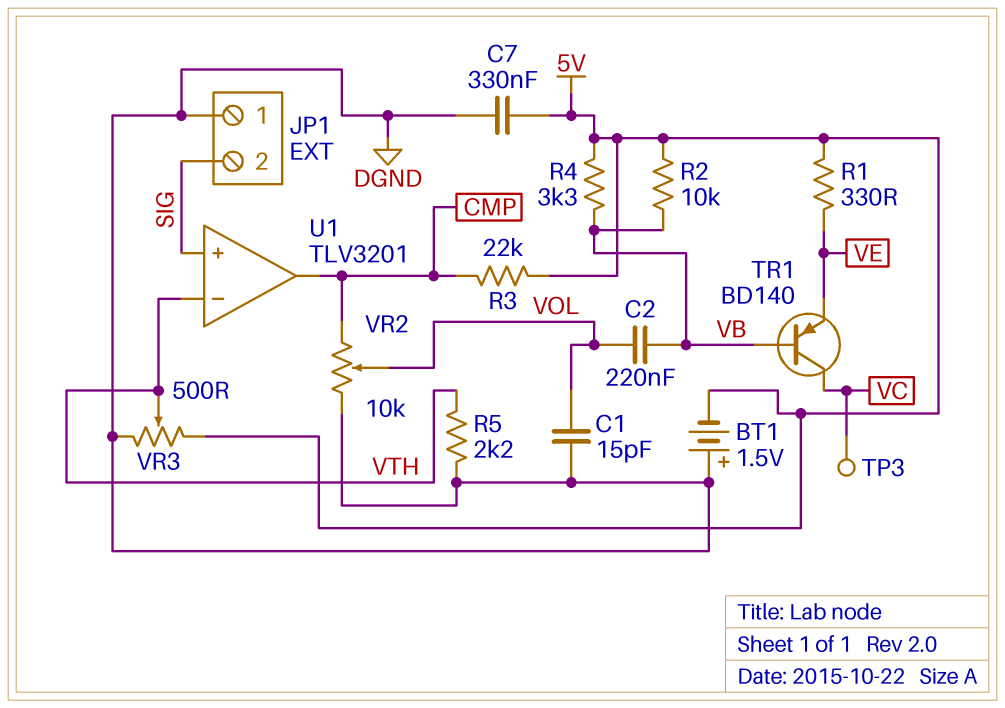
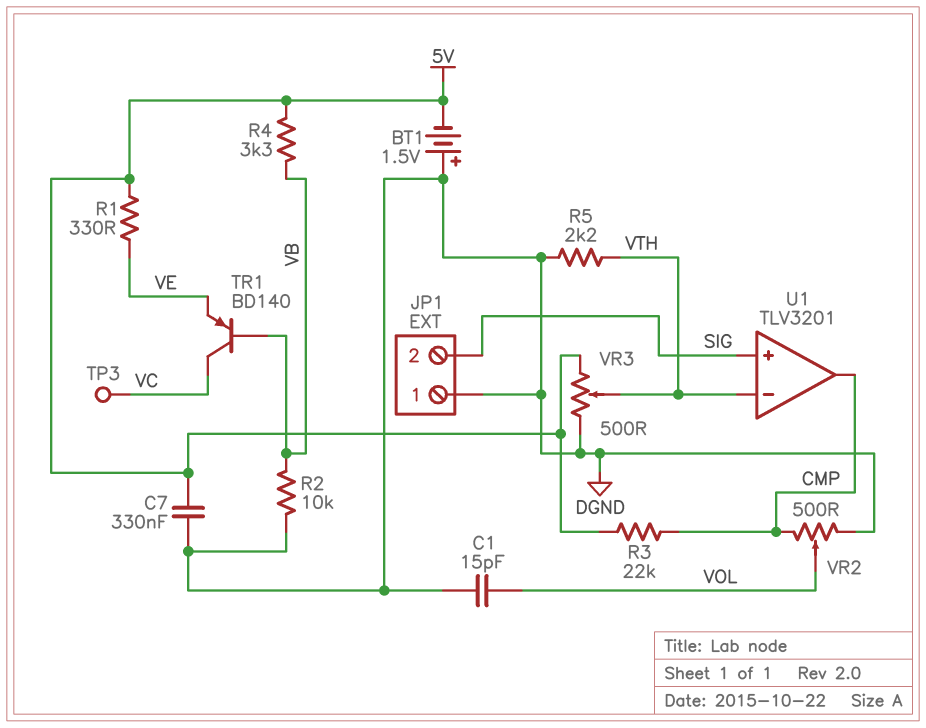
C2: 220nF (VB, VOL) -> none
R2: 10k (5V, VB) -> 10k (DGND, VB)
VR2: 10k (CMP, DGND, wiper VOL) -> 500 (CMP, DGND, wiper VOL)

